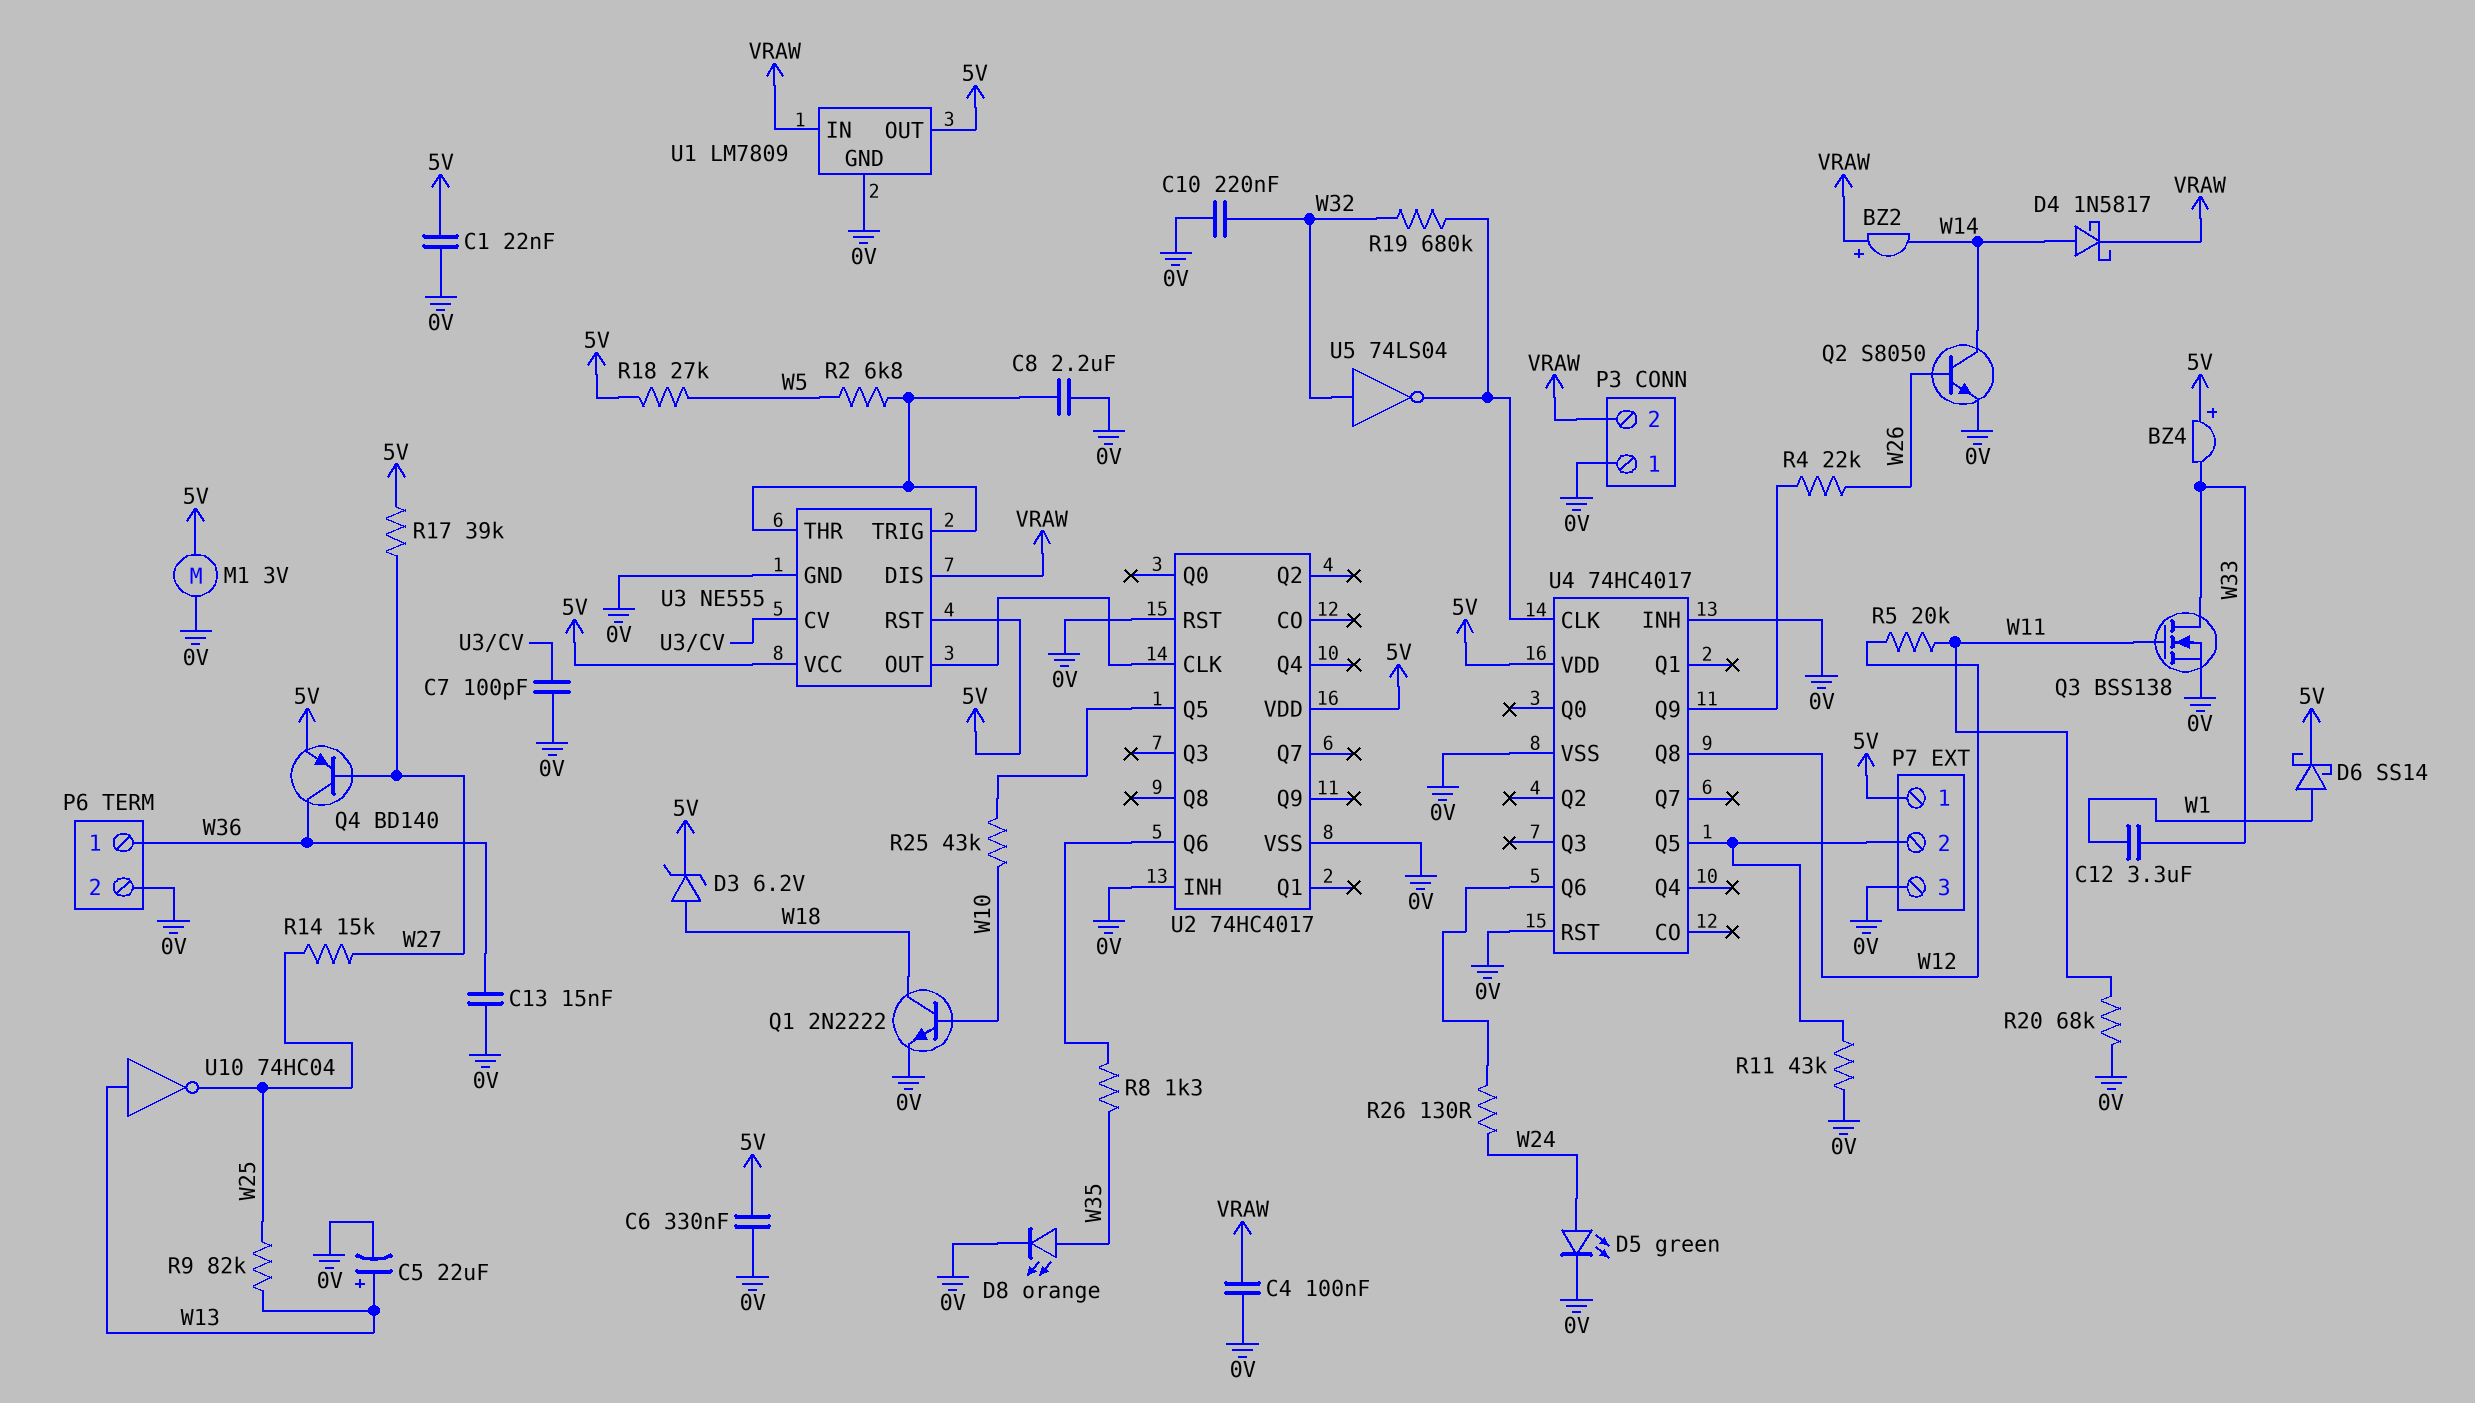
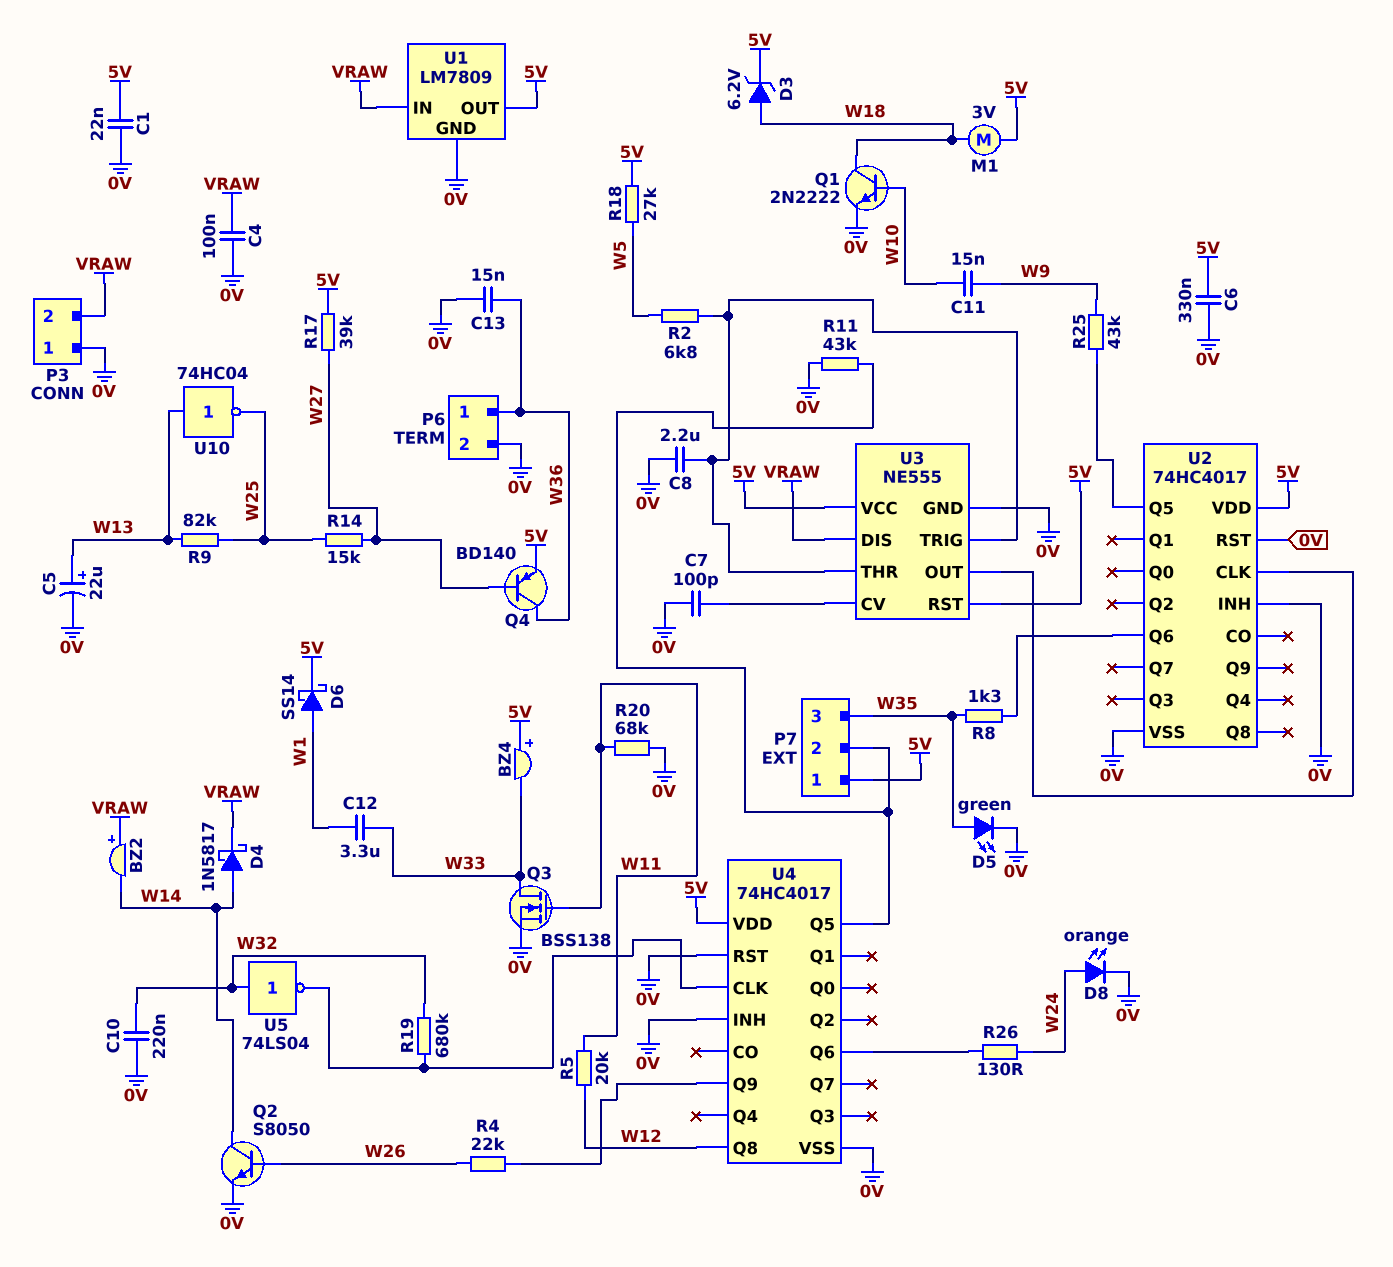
C11: none -> 15nF (W9, W10)
D5: LED green (A W24, K 0V) -> LED green (A W35, K 0V)
D8: LED orange (A W35, K 0V) -> LED orange (A W24, K 0V)
M1: motor 3V (0V, 5V) -> motor 3V (5V, W18)
P7 pin 3: 0V -> W35
R25: 43k (U2/Q5, W10) -> 43k (U2/Q5, W9)

